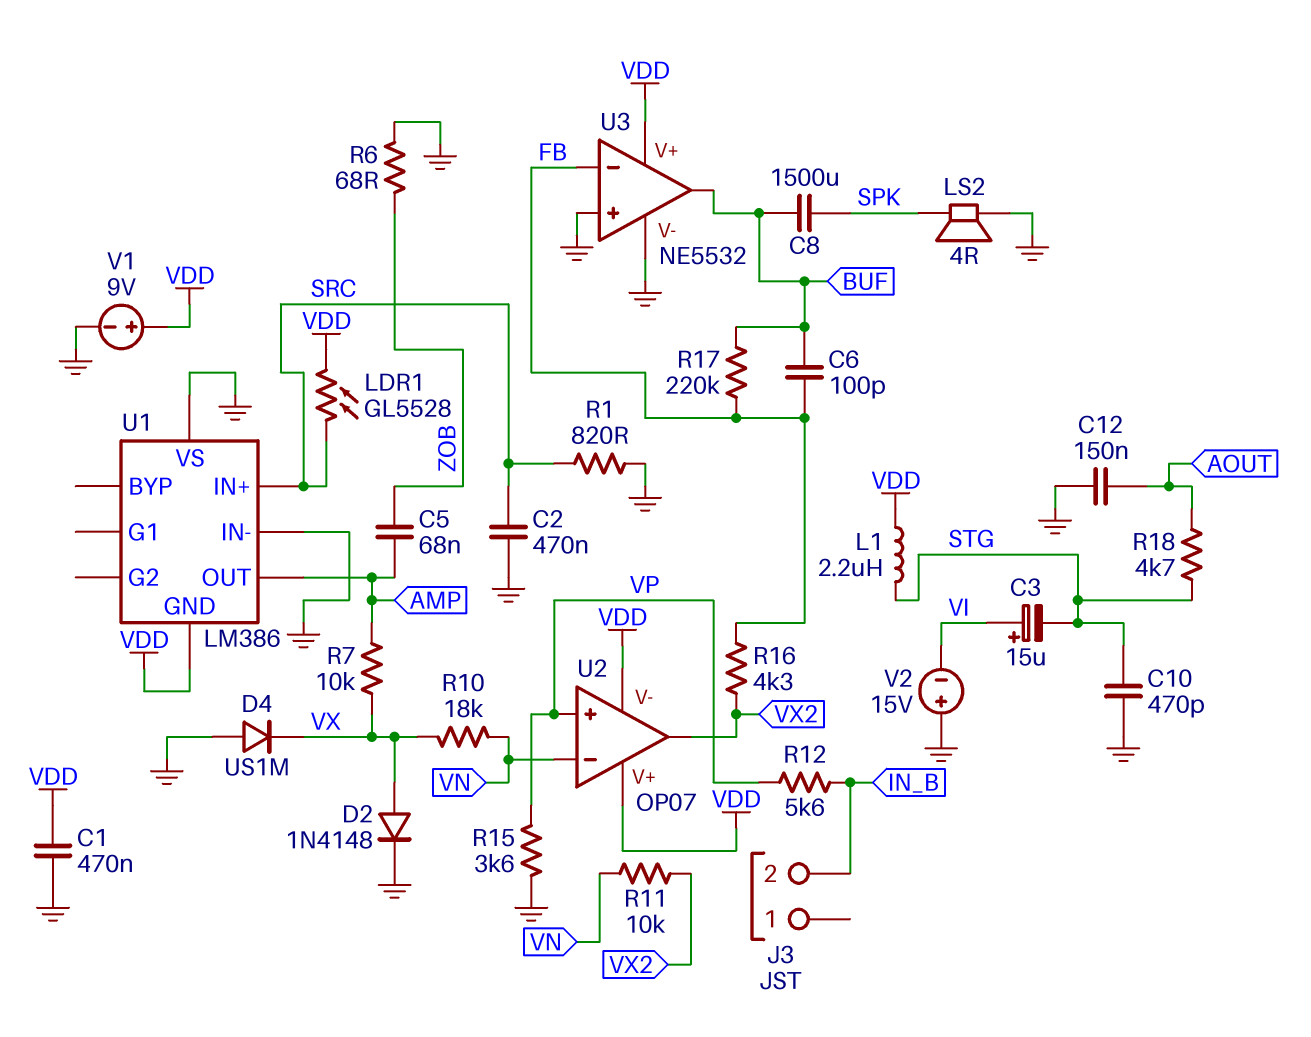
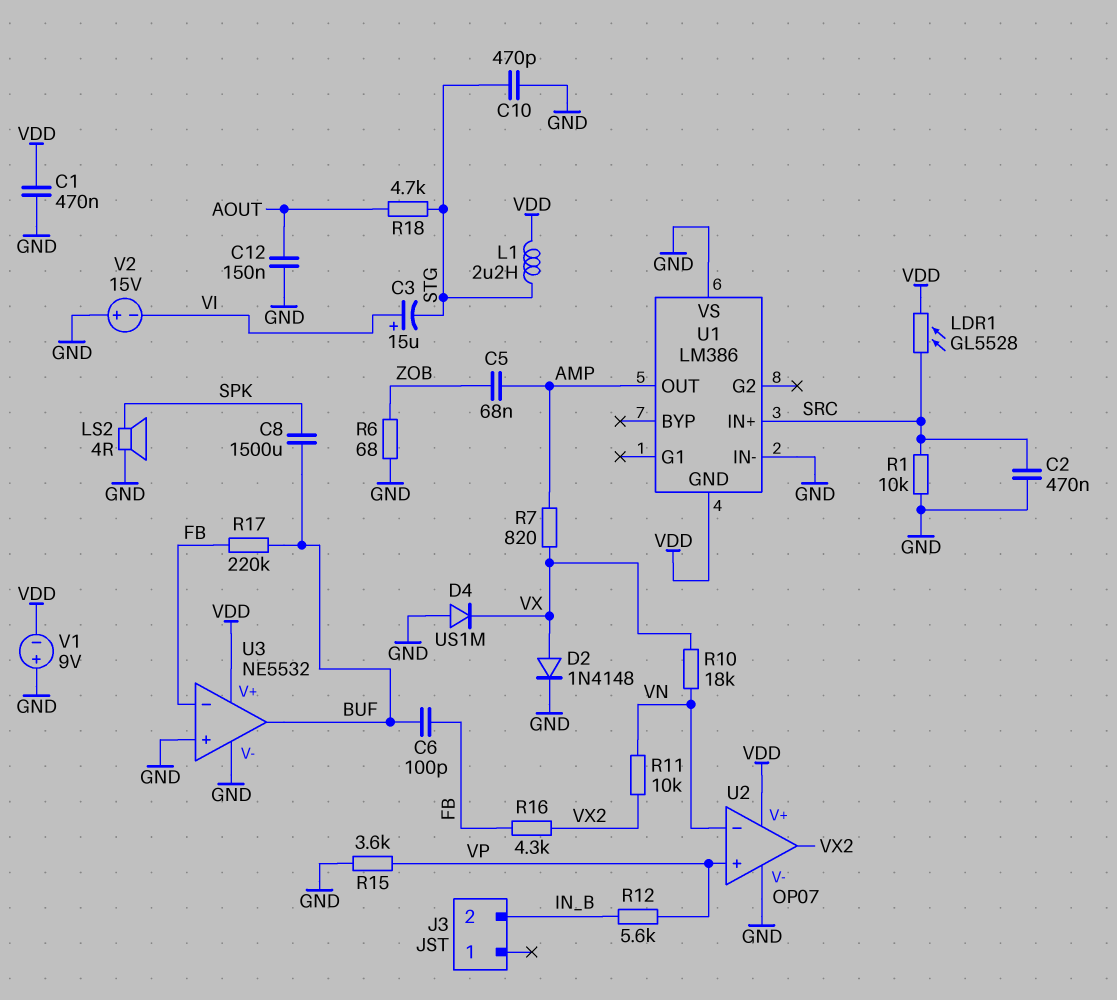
R1: 820 (GND, SRC) -> 10k (GND, SRC)
R7: 10k (AMP, VX) -> 820 (AMP, VX)
U2 pin V-: VDD -> GND
V1: 9V (plus VDD, minus GND) -> 9V (plus GND, minus VDD)

